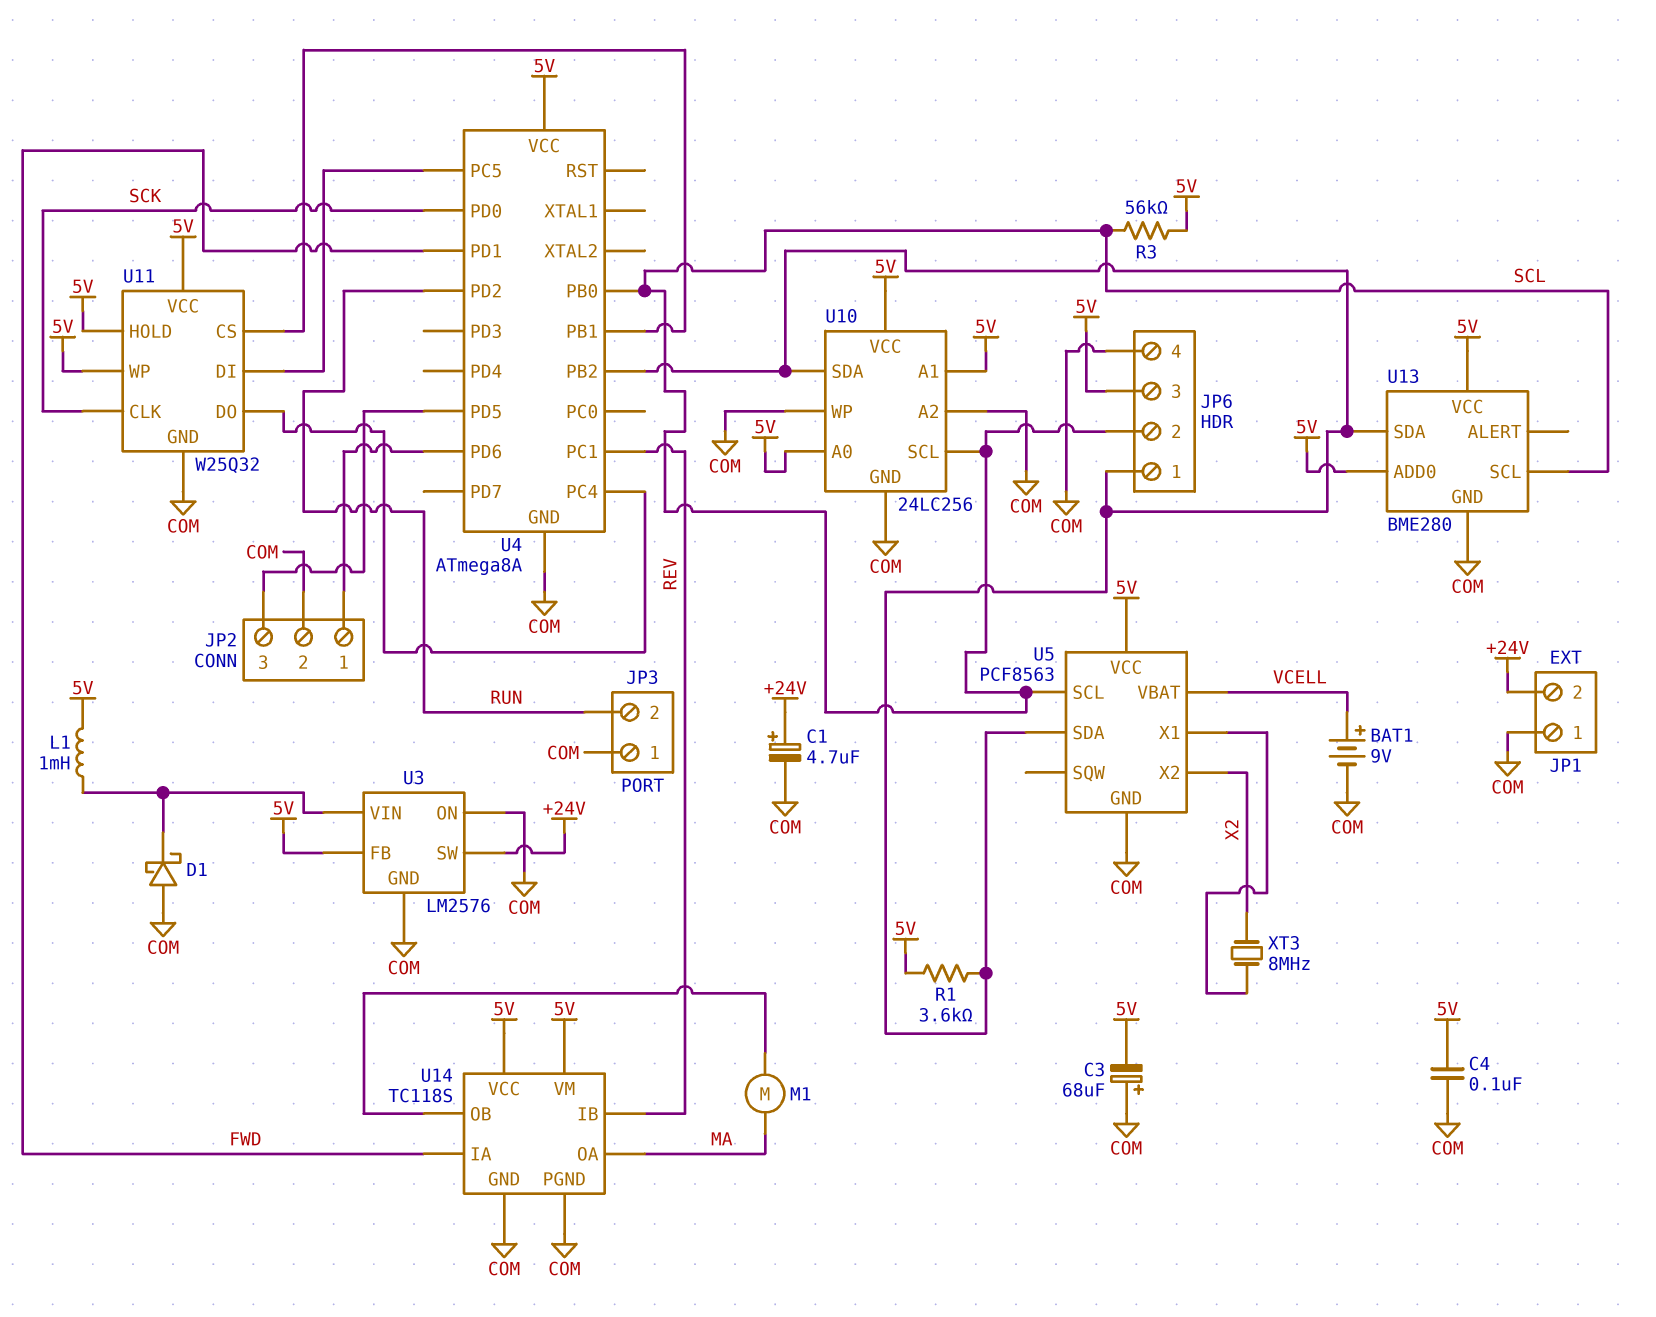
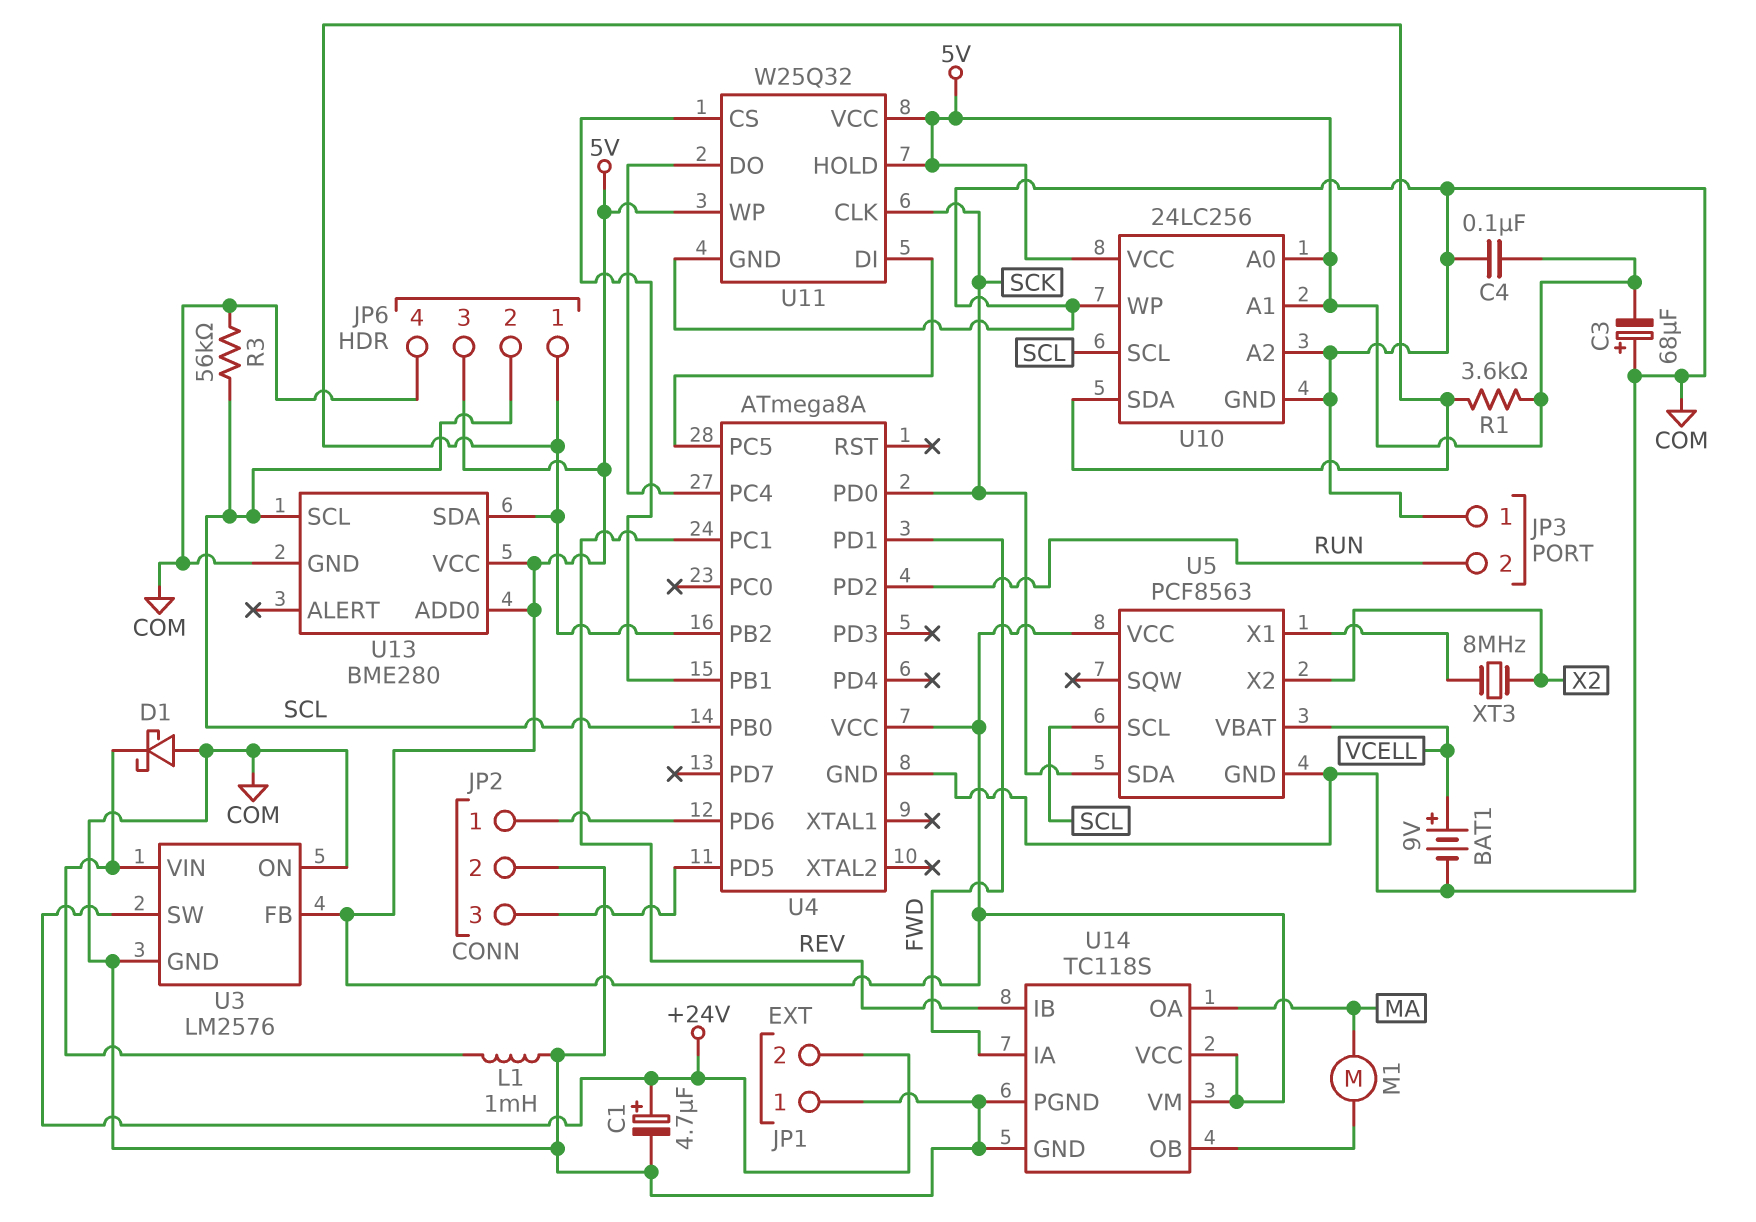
L1: 1mH (5V, U3/VIN) -> 1mH (COM, U3/VIN)
R3: 56k (5V, SCL) -> 56k (COM, SCL)
U5 pin SDA: JP6/1 -> SCK

